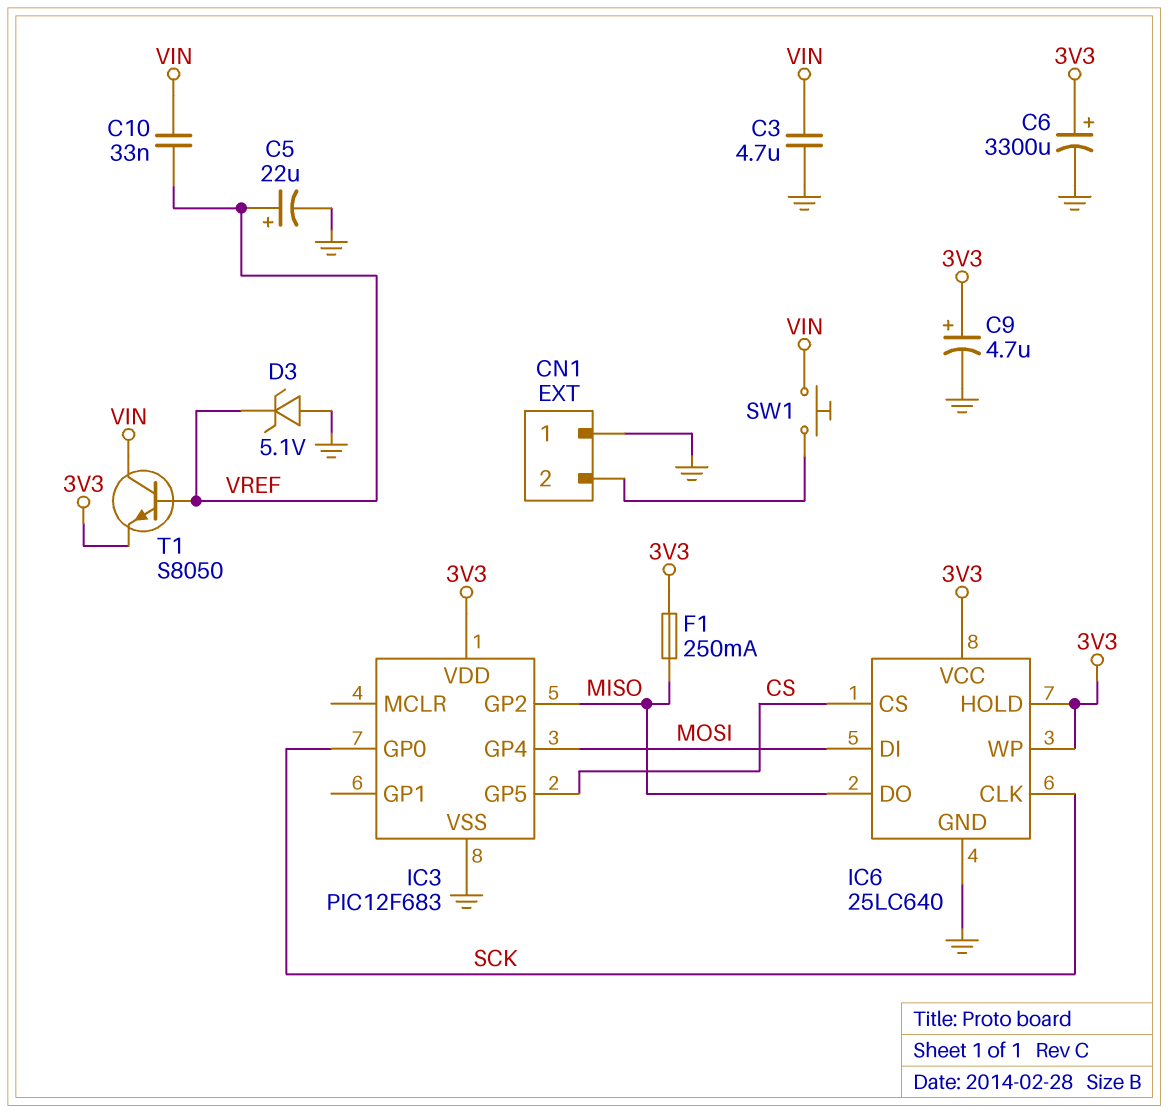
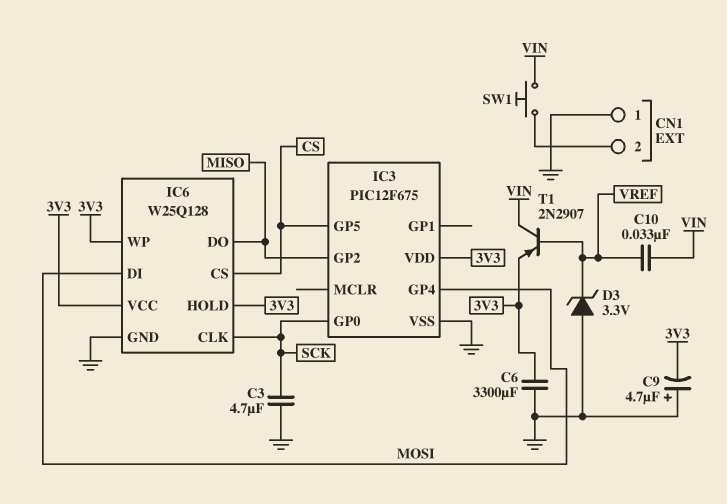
C3: 4.7uF (GND, VIN) -> 4.7uF (GND, SCK)
C5: 22uF (plus VREF, minus GND) -> none
C6: 3300uF (plus 3V3, minus GND) -> 3300uF (3V3, GND)
C9: 4.7uF (plus 3V3, minus GND) -> 4.7uF (plus GND, minus 3V3)
D3: zener 5.1V (A GND, K VREF) -> zener 3.3V (A GND, K VREF)
F1: 250mA (3V3, MISO) -> none
IC3: PIC12F683 -> PIC12F675
IC6: 25LC640 -> W25Q128
T1: NPN S8050 (B VREF, C VIN, E 3V3) -> PNP 2N2907 (B VREF, C VIN, E 3V3)

